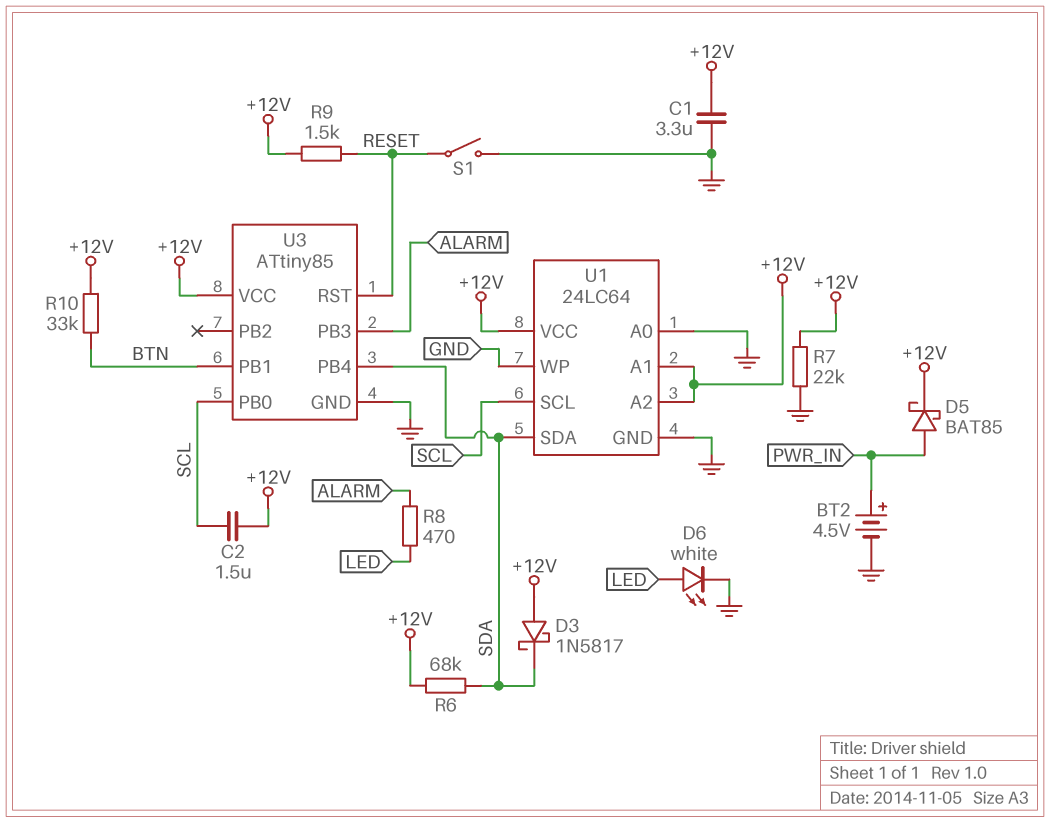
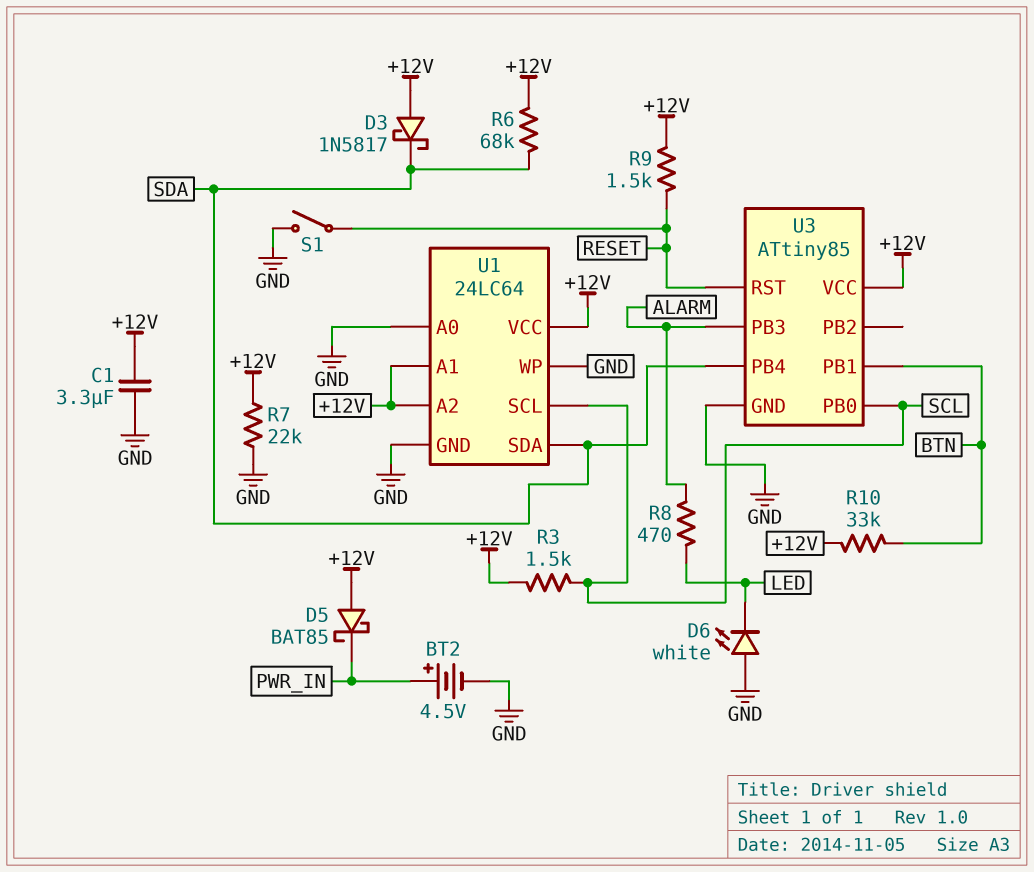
C2: 1.5uF (+12V, SCL) -> none
D5: schottky BAT85 (A PWR_IN, K +12V) -> schottky BAT85 (A +12V, K PWR_IN)
D6: LED white (A LED, K GND) -> LED white (A GND, K LED)
R3: none -> 1.5k (+12V, SCL)

